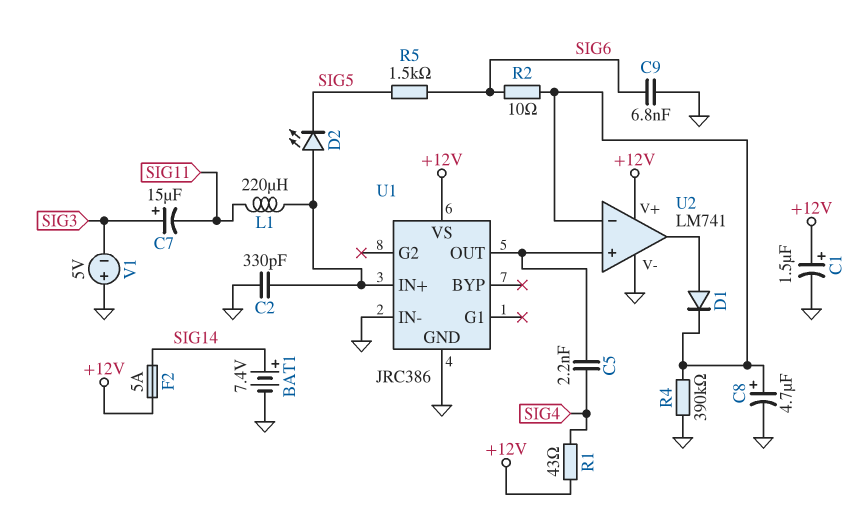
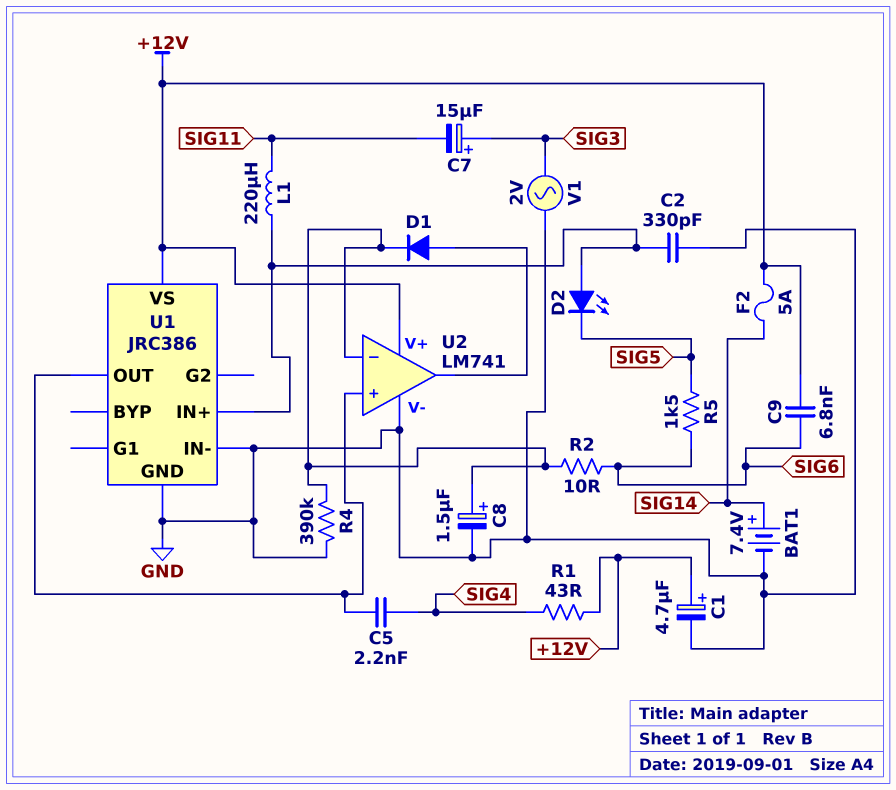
C1: 1.5uF (plus +12V, minus GND) -> 4.7uF (plus +12V, minus GND)
C8: 4.7uF (plus U2/in-, minus GND) -> 1.5uF (plus U2/in-, minus GND)
C9: 6.8nF (GND, SIG6) -> 6.8nF (+12V, SIG6)
V1: 5V (plus GND, minus SIG3) -> AC 2V (GND, SIG3)

